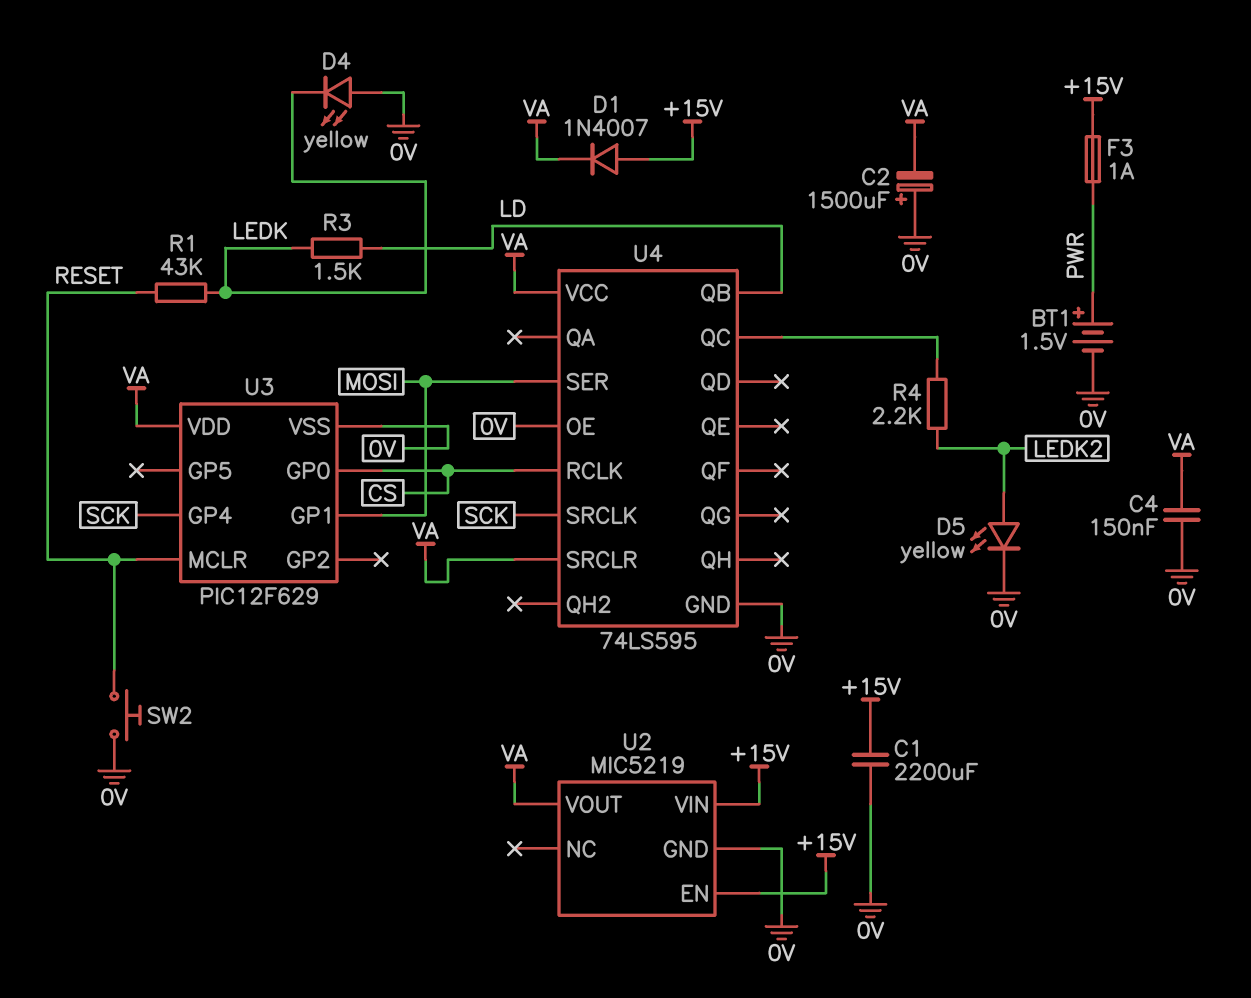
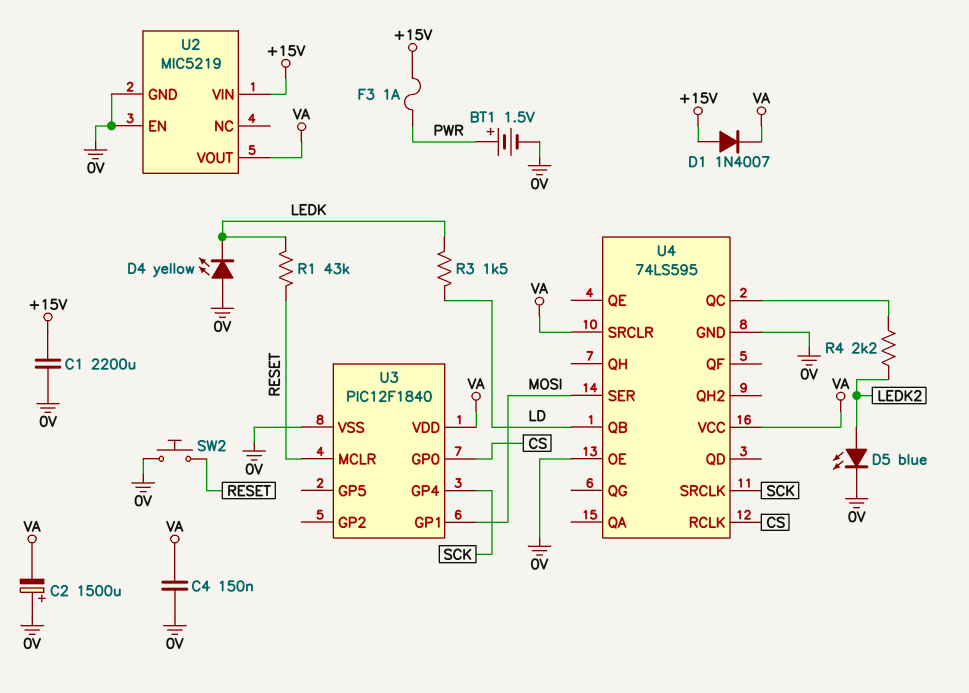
D5: LED yellow (A LEDK2, K 0V) -> LED blue (A LEDK2, K 0V)
U2 pin EN: +15V -> 0V
U3: PIC12F629 -> PIC12F1840

